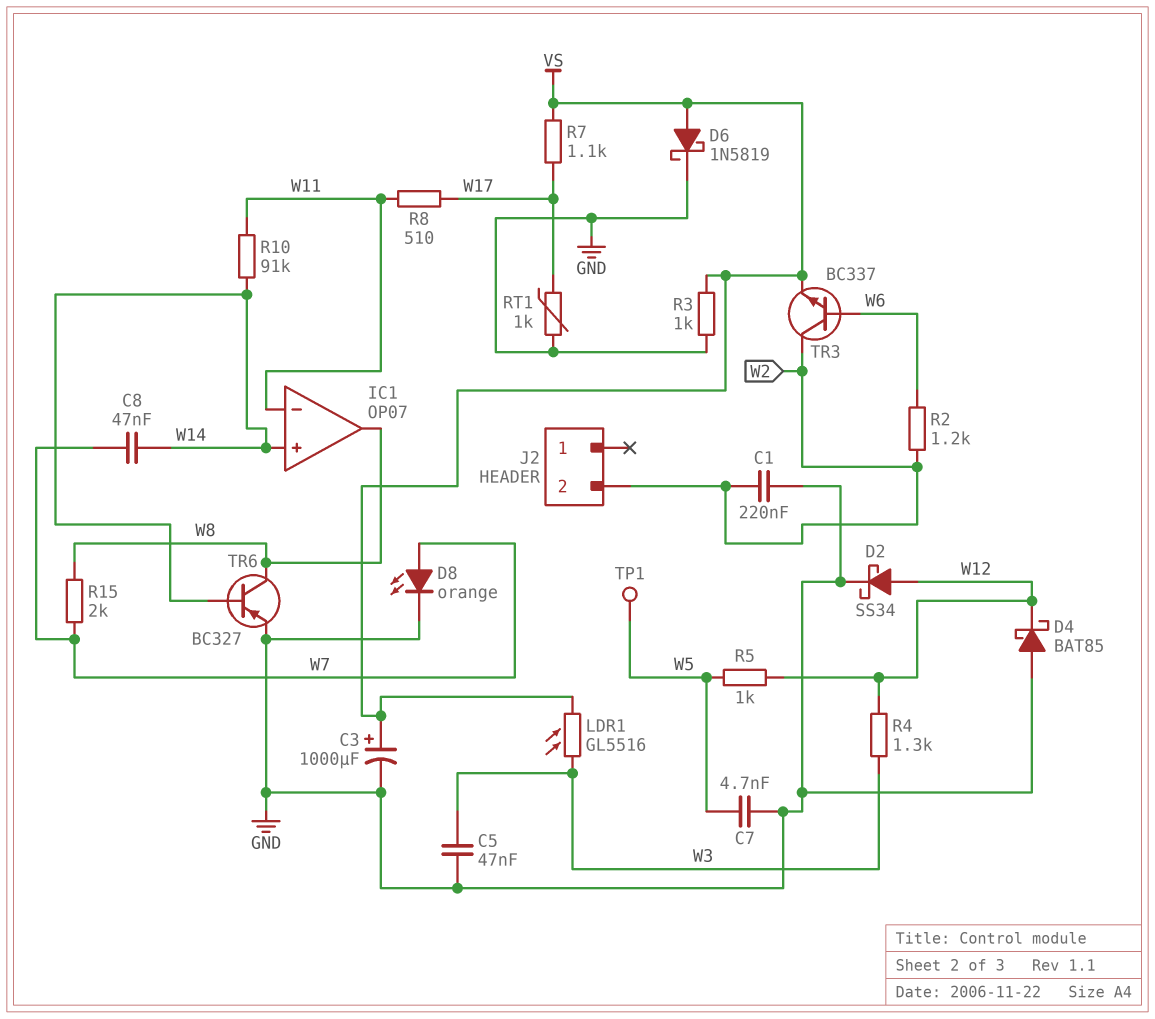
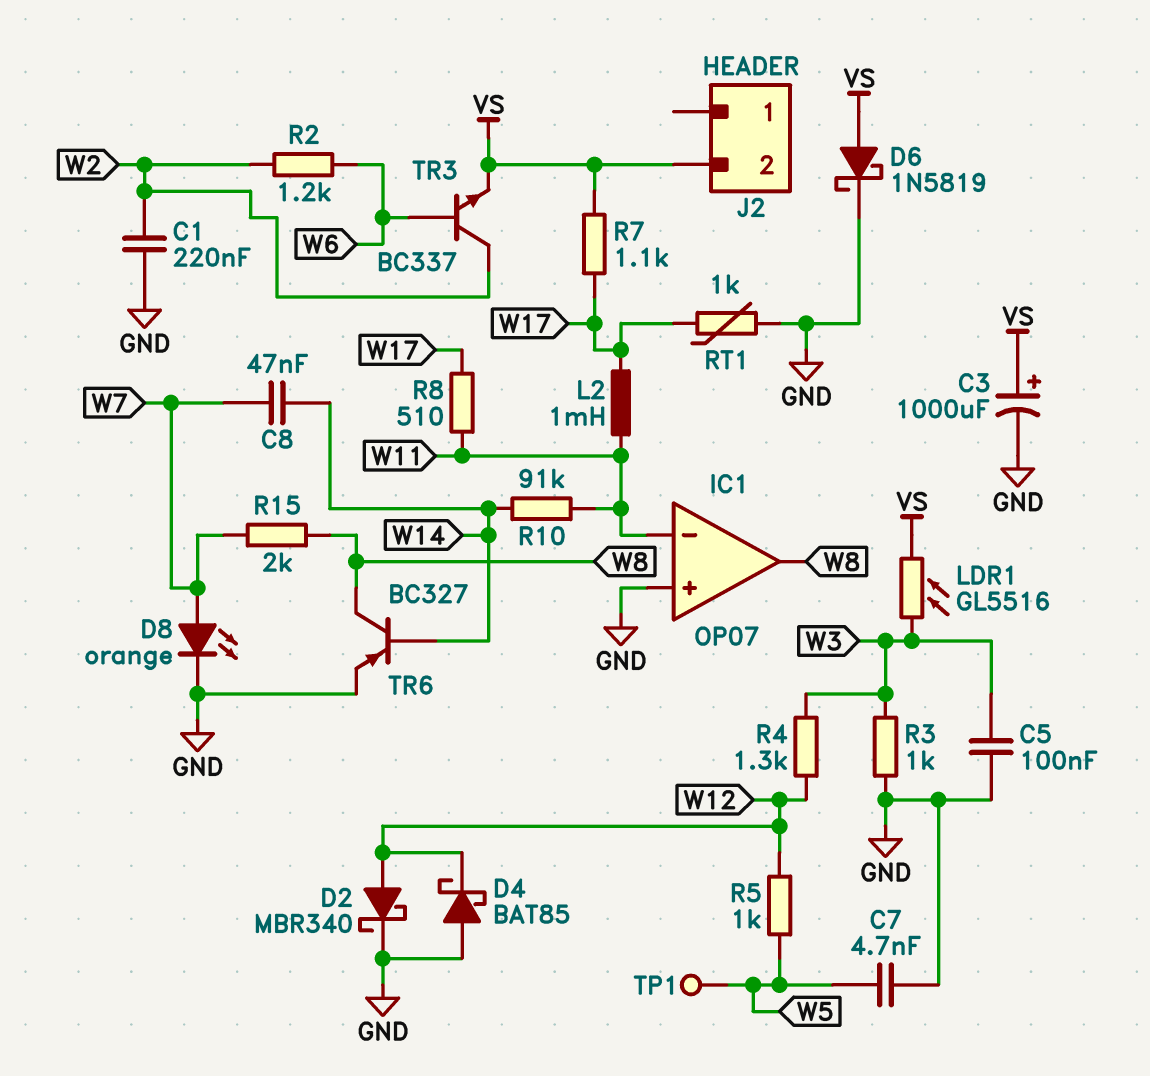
C5: 47nF (GND, W3) -> 100nF (GND, W3)
D2: schottky SS34 (A W12, K GND) -> schottky MBR340 (A W12, K GND)
IC1 pin in+: W14 -> GND
J2 pin 2: W2 -> VS
L2: none -> 1mH (W11, W17)
R3: 1k (GND, VS) -> 1k (GND, W3)

